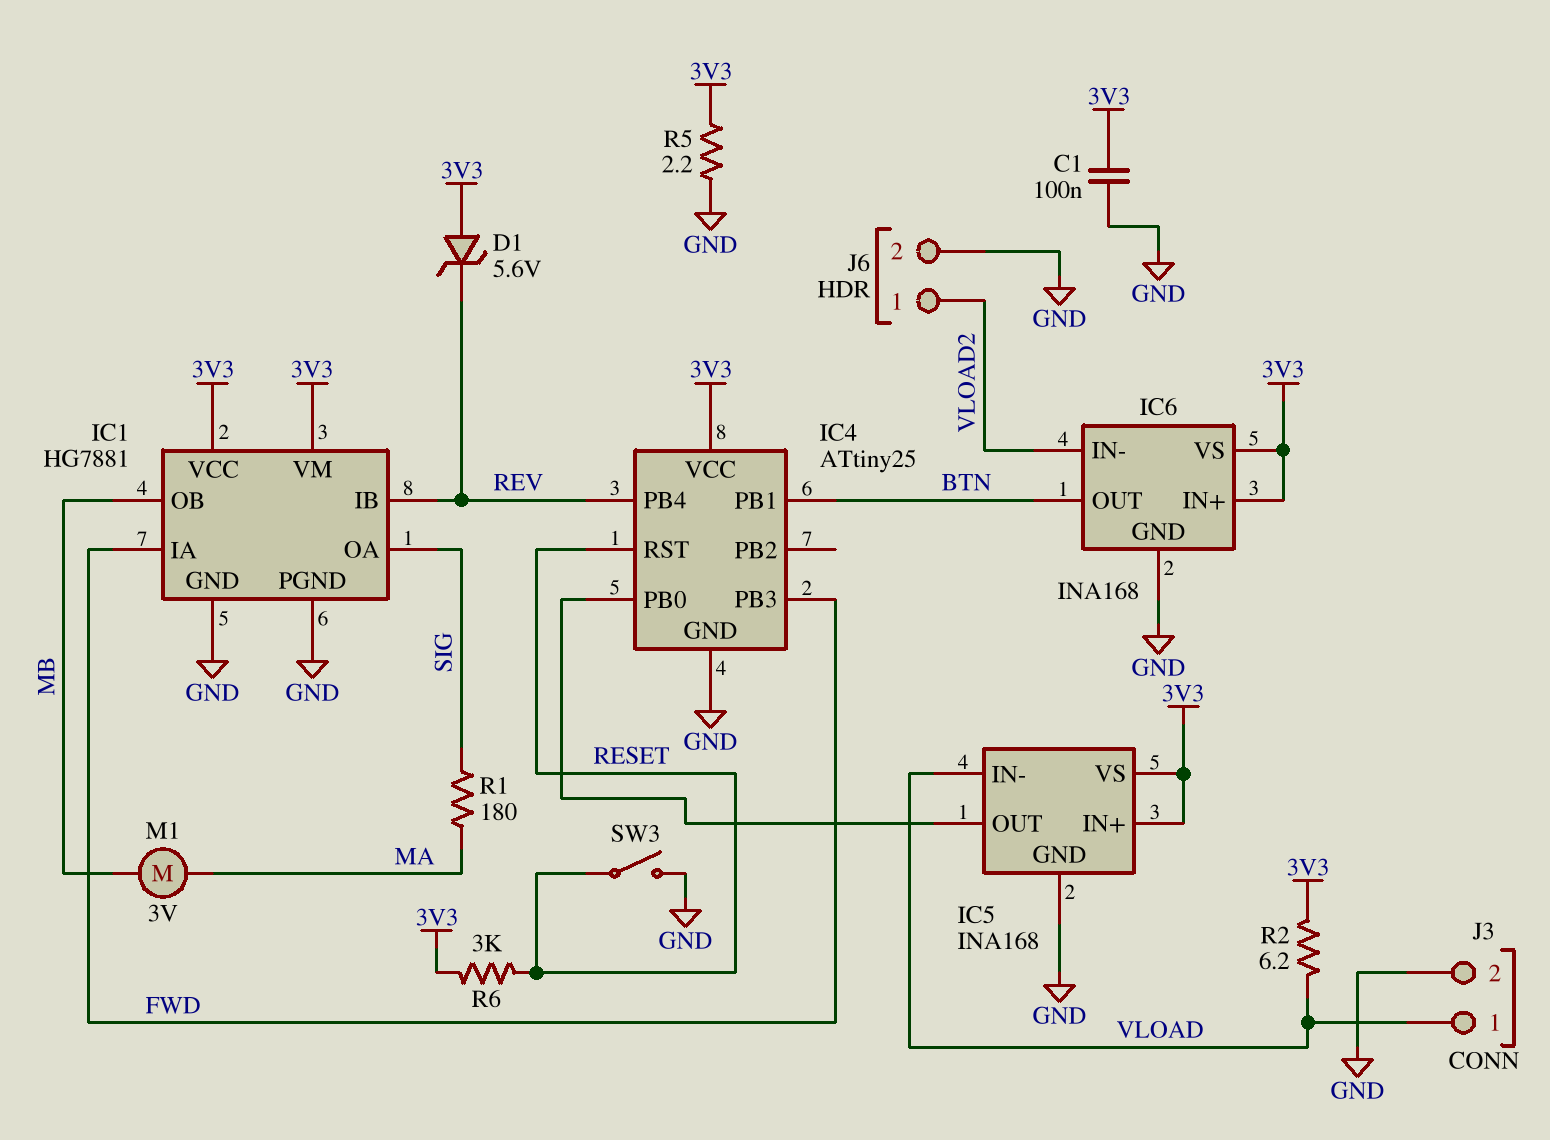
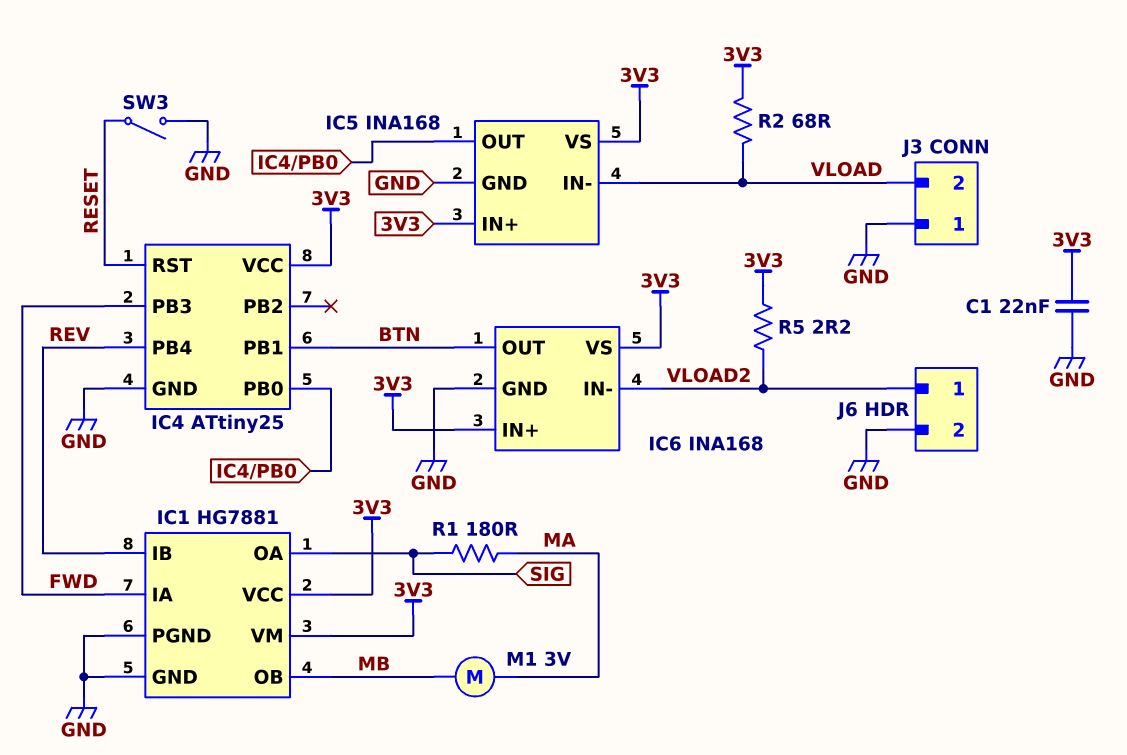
C1: 100nF (3V3, GND) -> 22nF (3V3, GND)
D1: zener 5.6V (A 3V3, K REV) -> none
J3 pin 1: VLOAD -> GND
J3 pin 2: GND -> VLOAD
R2: 6.2 (3V3, VLOAD) -> 68 (3V3, VLOAD)
R5: 2.2 (3V3, GND) -> 2.2 (3V3, VLOAD2)
R6: 3k (3V3, RESET) -> none

